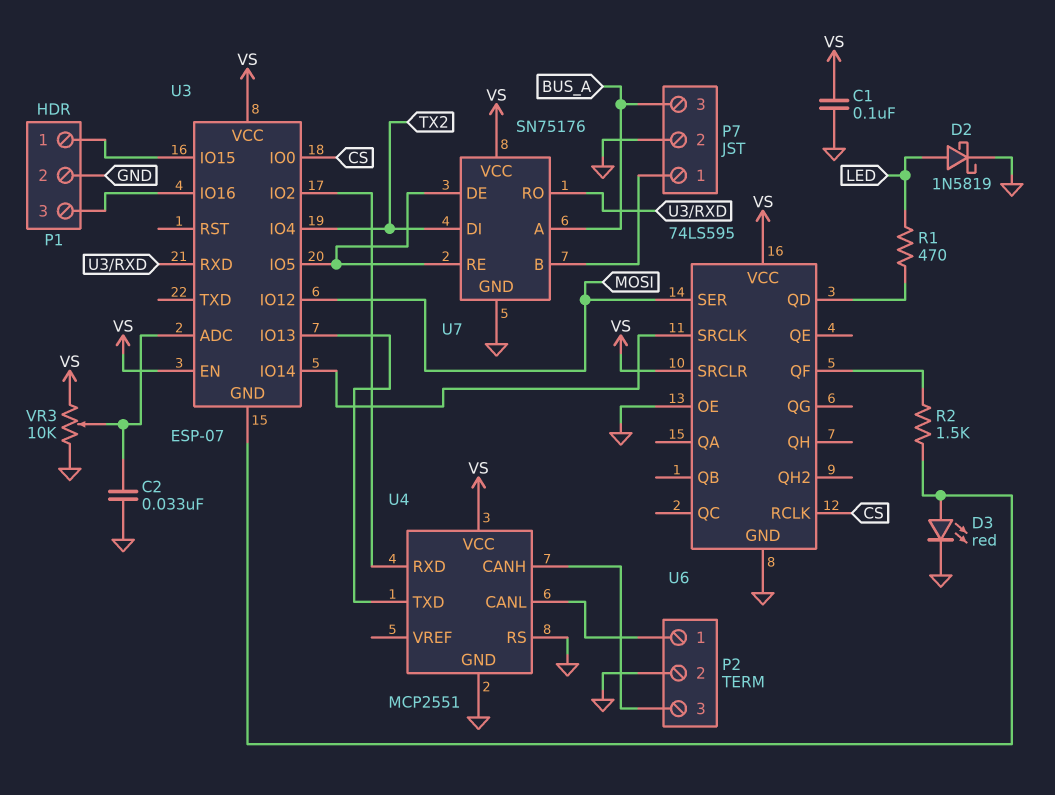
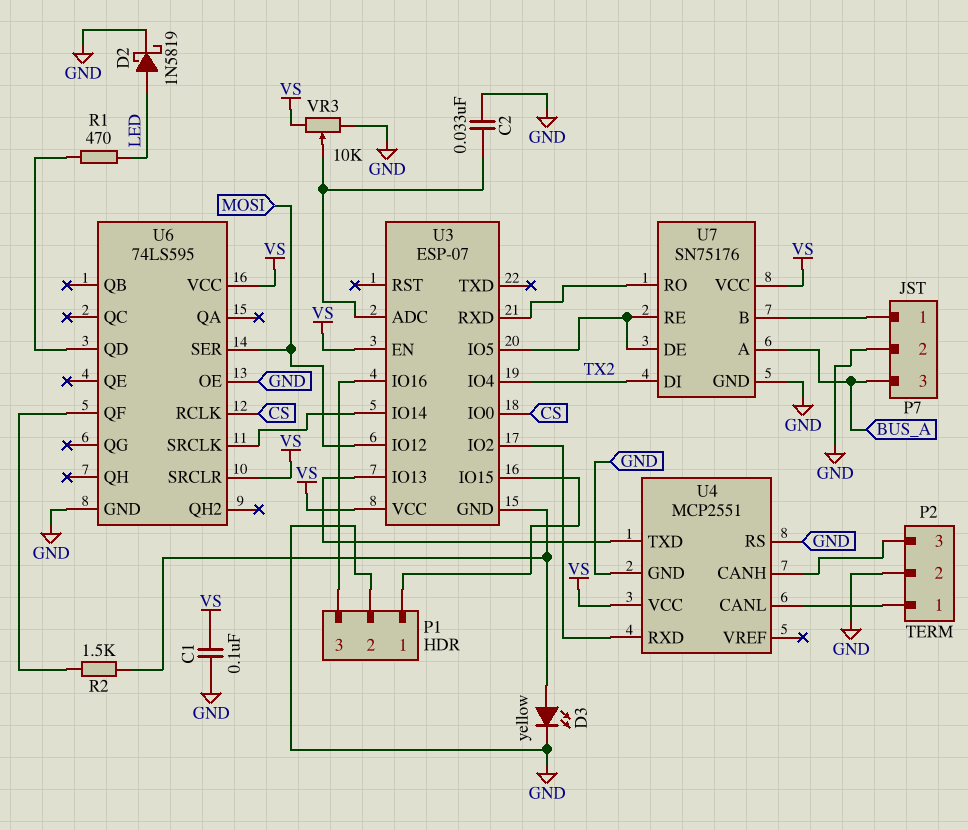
D3: LED red (A U3/GND, K GND) -> LED yellow (A U3/GND, K GND)

